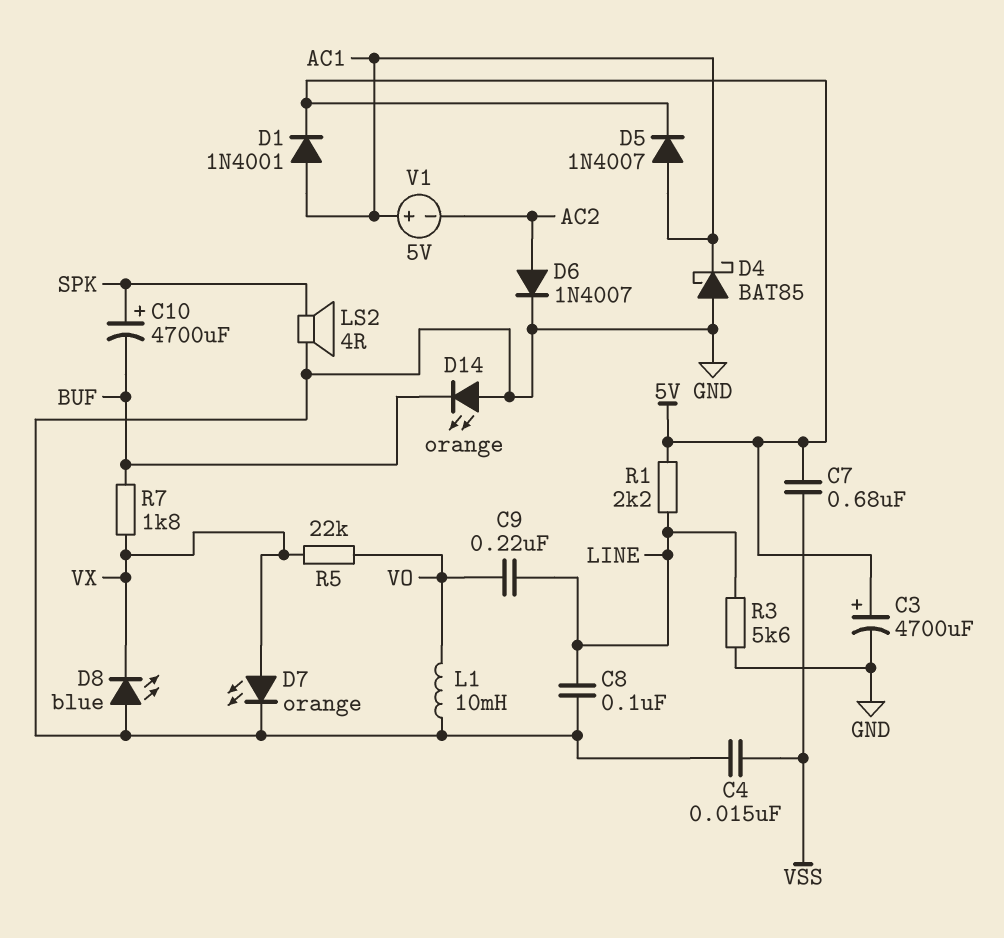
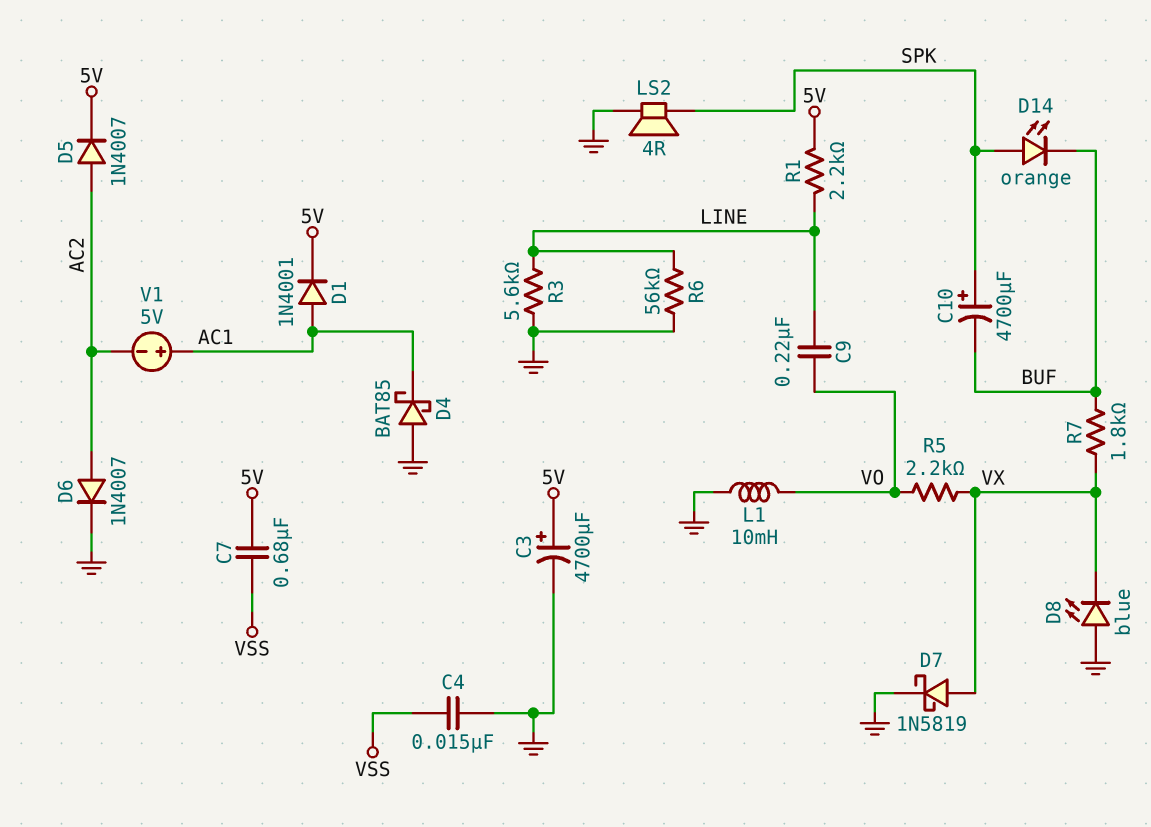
C8: 100nF (GND, LINE) -> none
D5: diode 1N4007 (A AC1, K 5V) -> diode 1N4007 (A AC2, K 5V)
D7: LED orange (A VX, K GND) -> schottky 1N5819 (A VX, K GND)
D14: LED orange (A GND, K BUF) -> LED orange (A SPK, K BUF)
R5: 22k (VO, VX) -> 2.2k (VO, VX)
R6: none -> 56k (GND, LINE)

